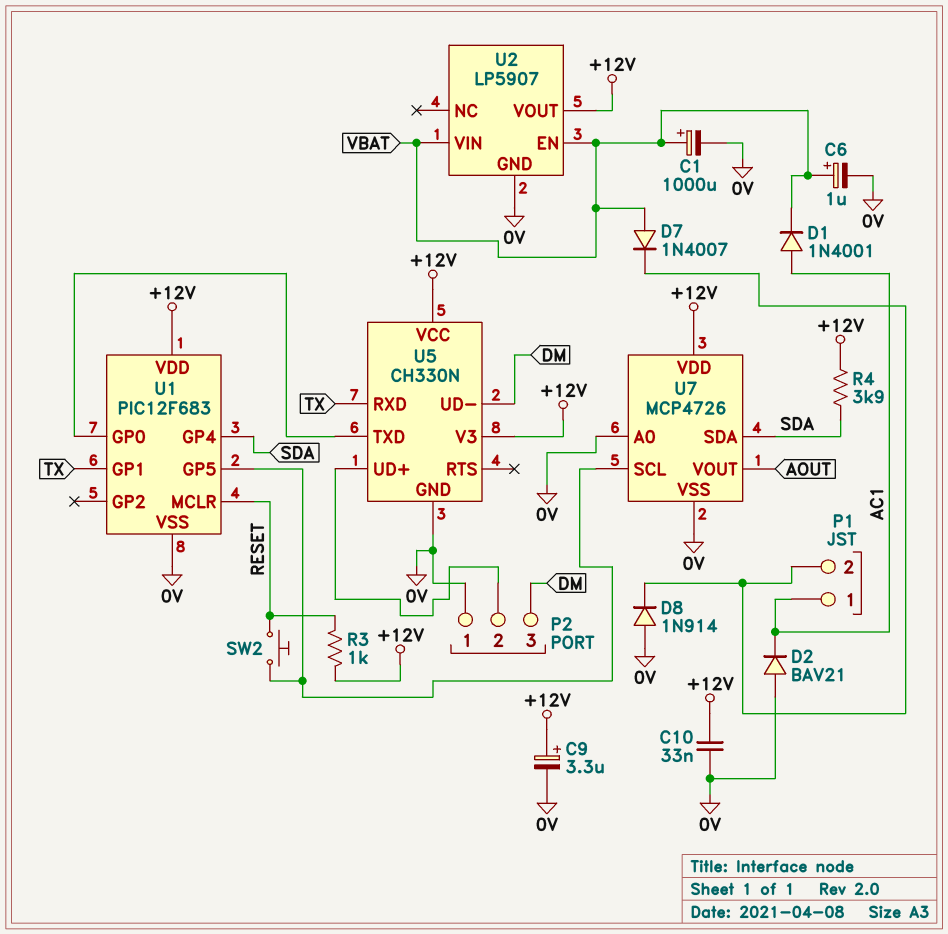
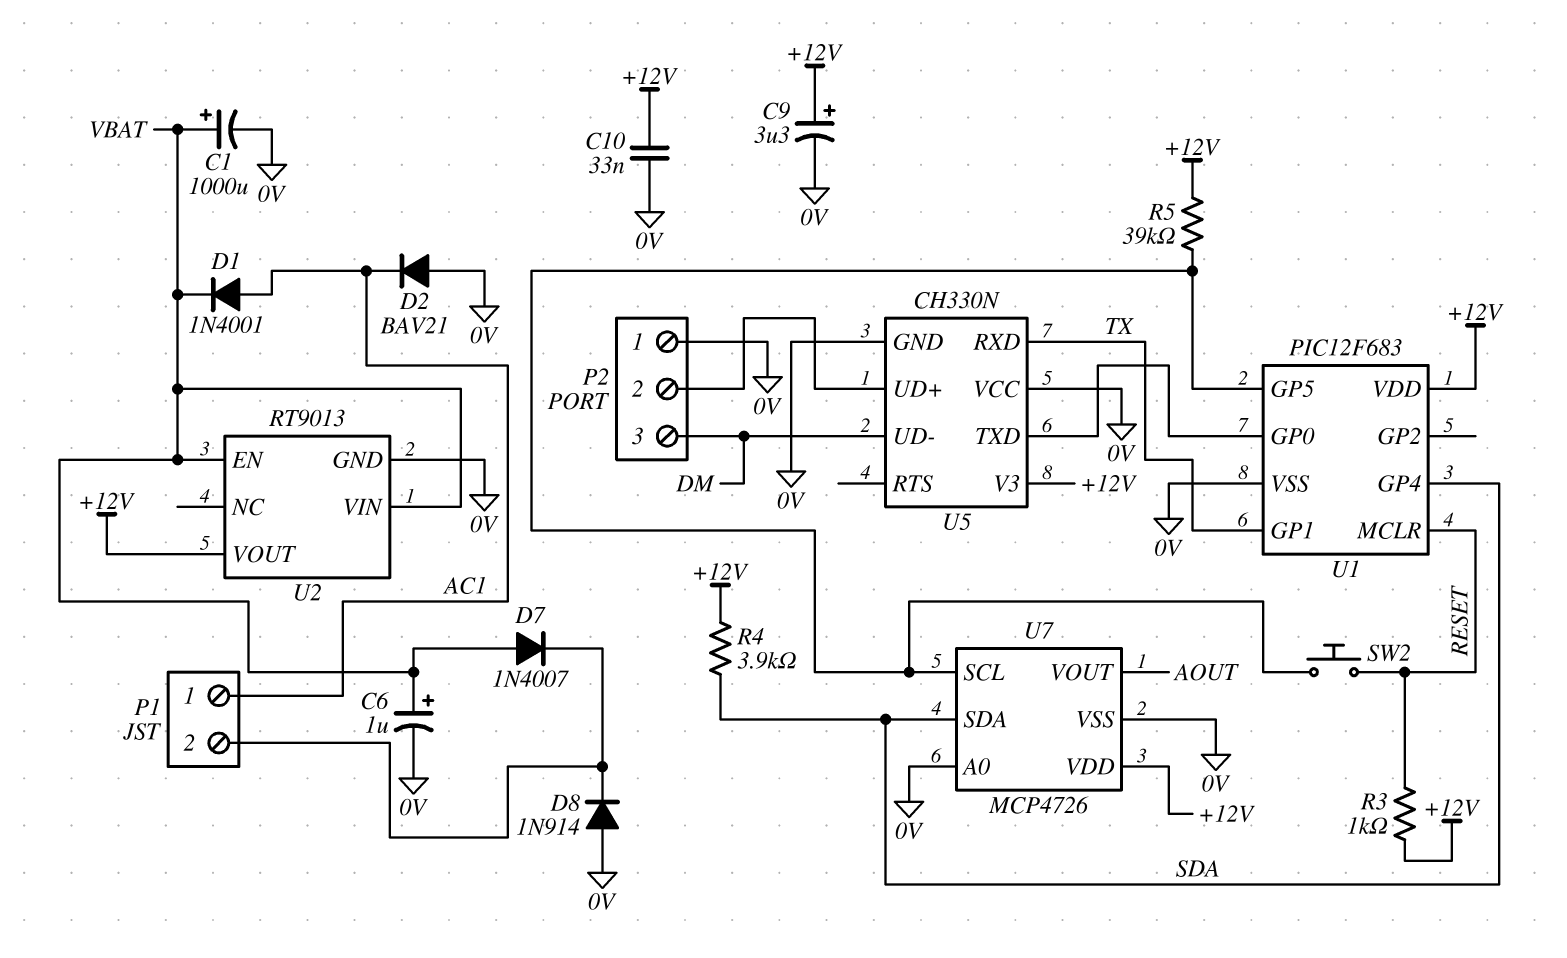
R5: none -> 39k (+12V, U1/GP5)
U2: LP5907 -> RT9013
U5 pin VCC: +12V -> 0V

